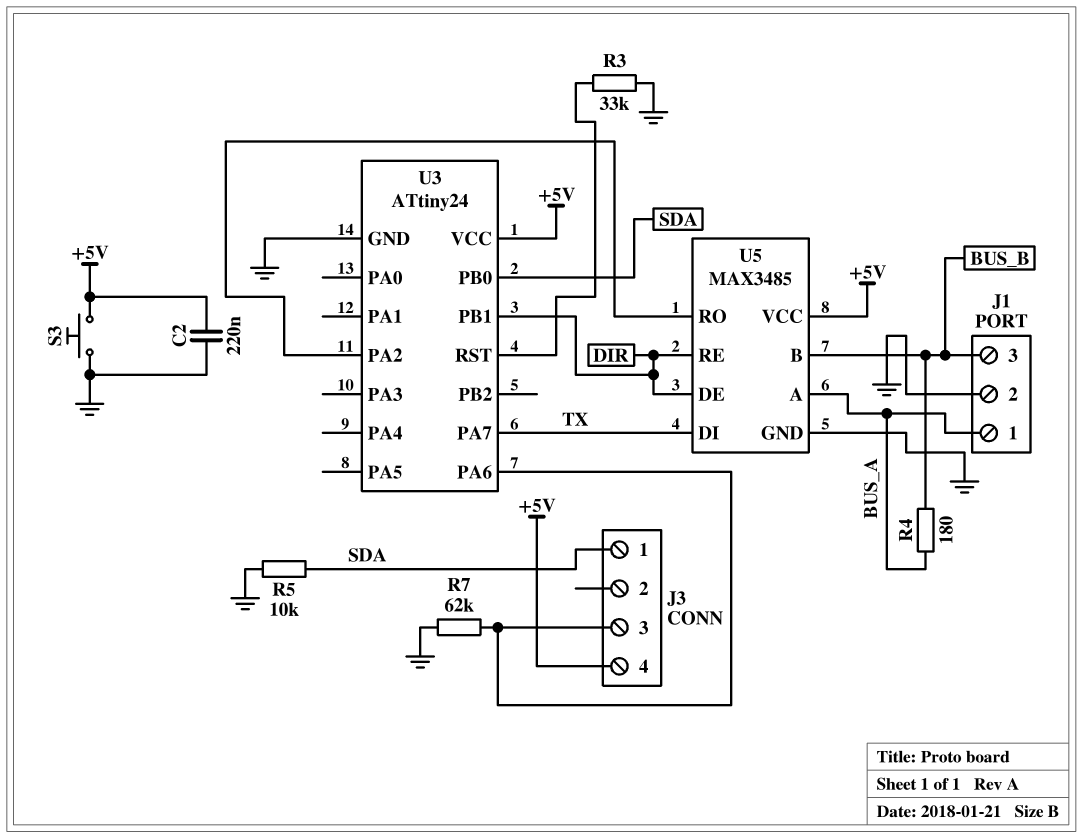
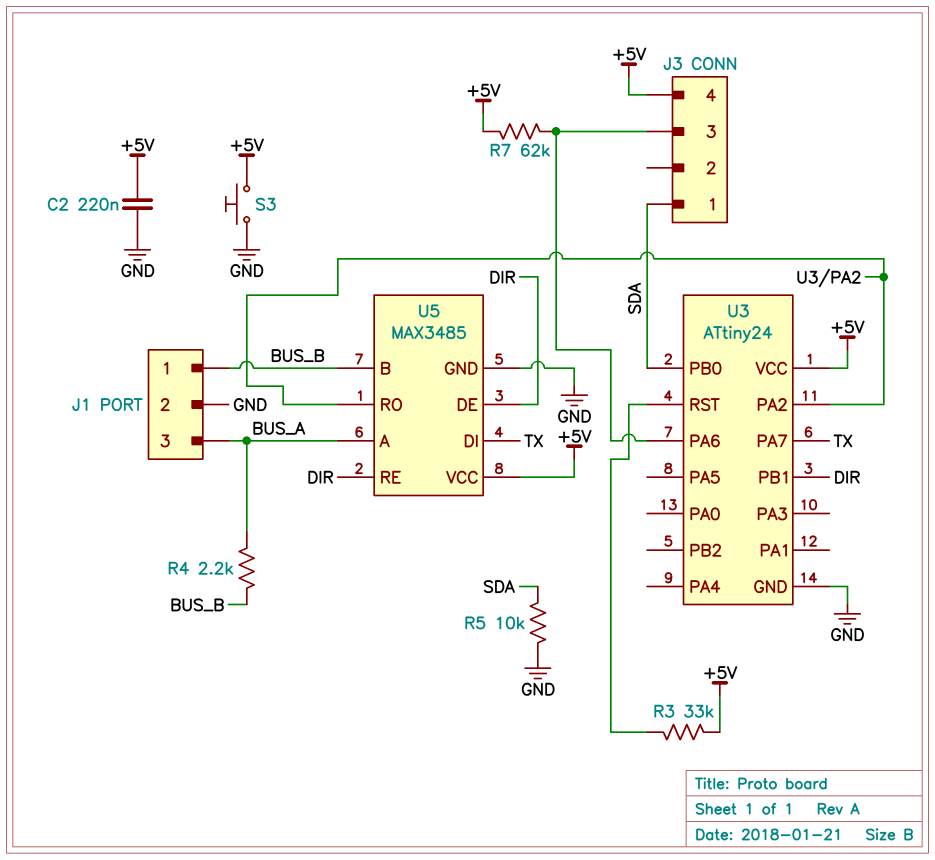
J1 pin 1: BUS_A -> BUS_B
J1 pin 3: BUS_B -> BUS_A
R3: 33k (GND, U3/RST) -> 33k (+5V, U3/RST)
R4: 180 (BUS_A, BUS_B) -> 2.2k (BUS_A, BUS_B)
R7: 62k (GND, J3/3) -> 62k (+5V, J3/3)

